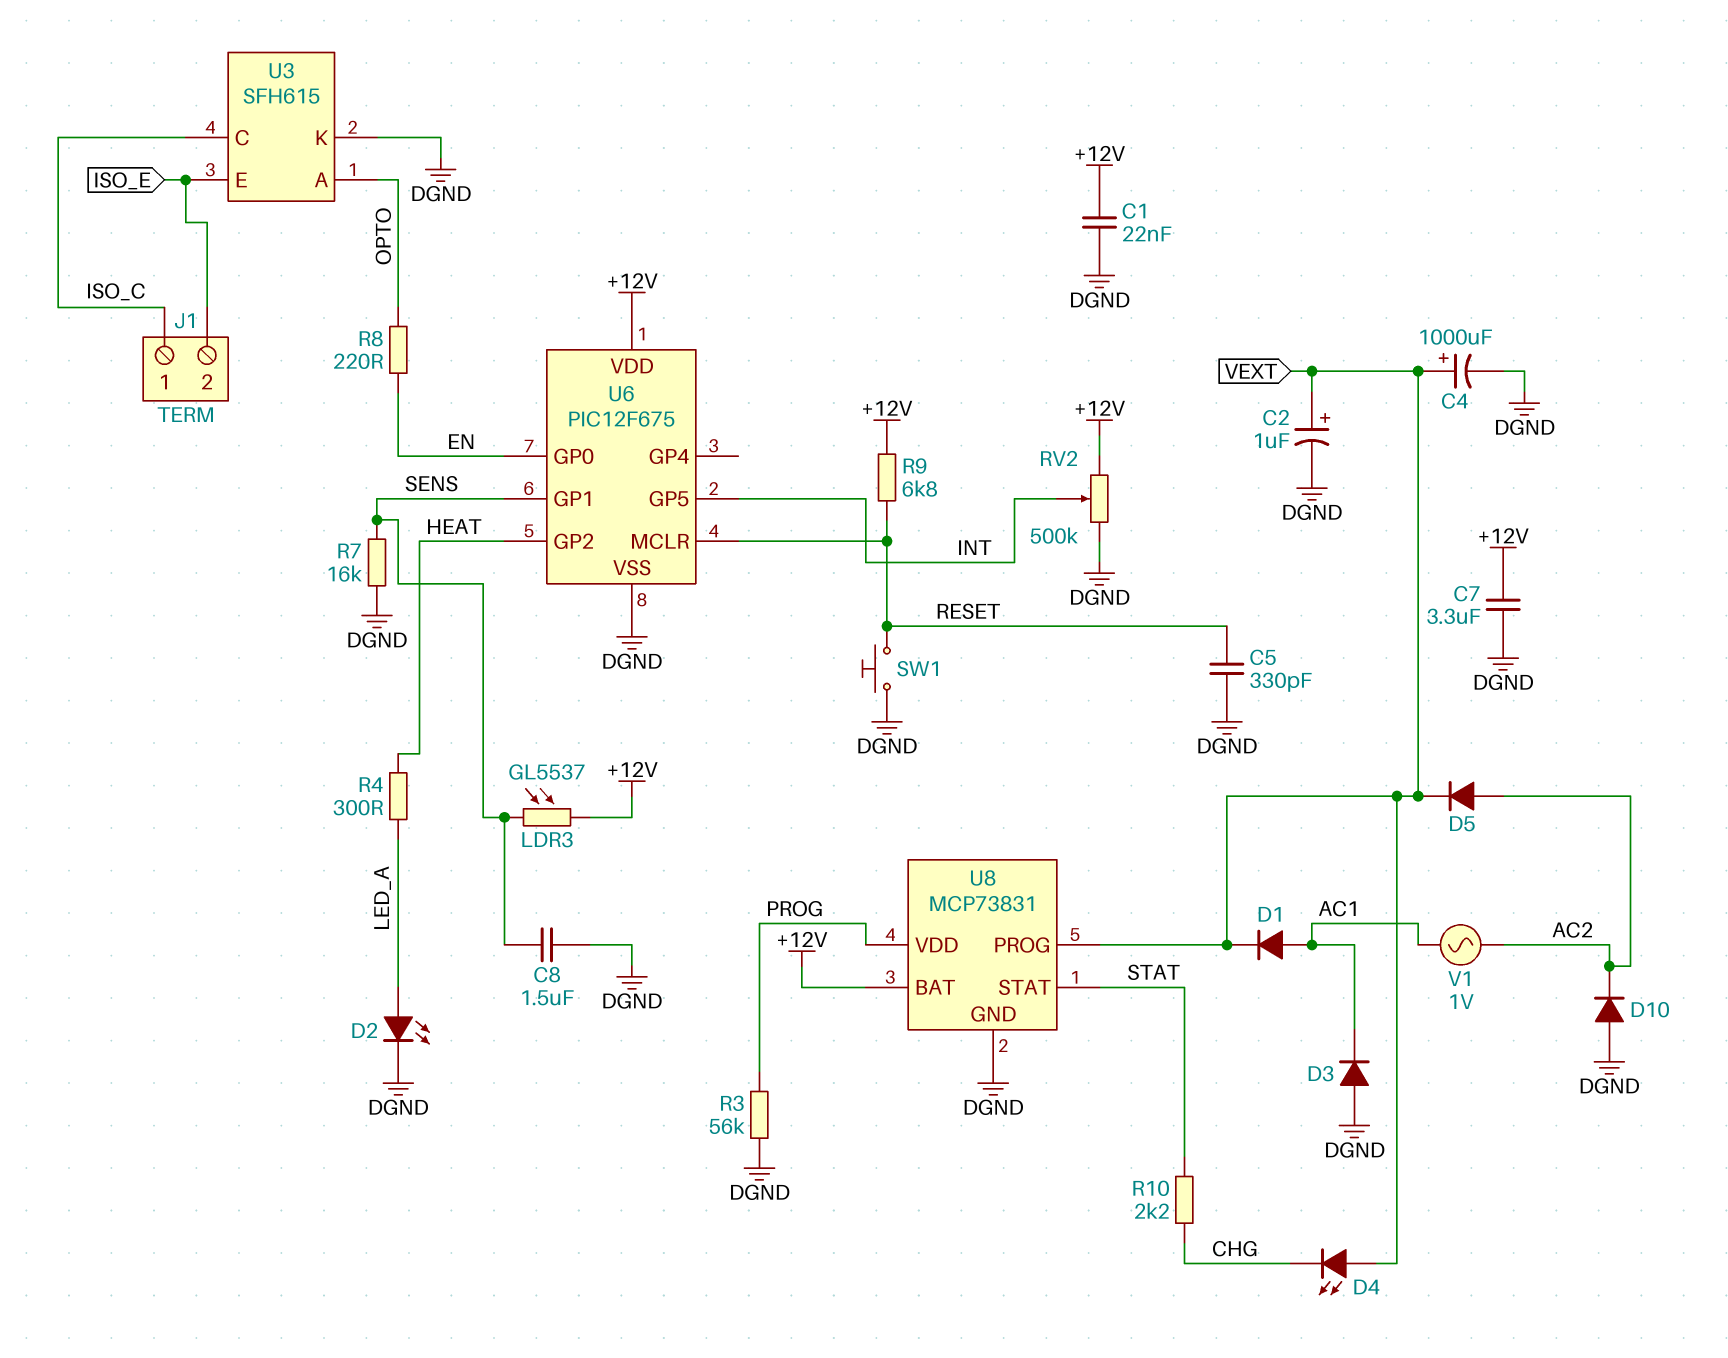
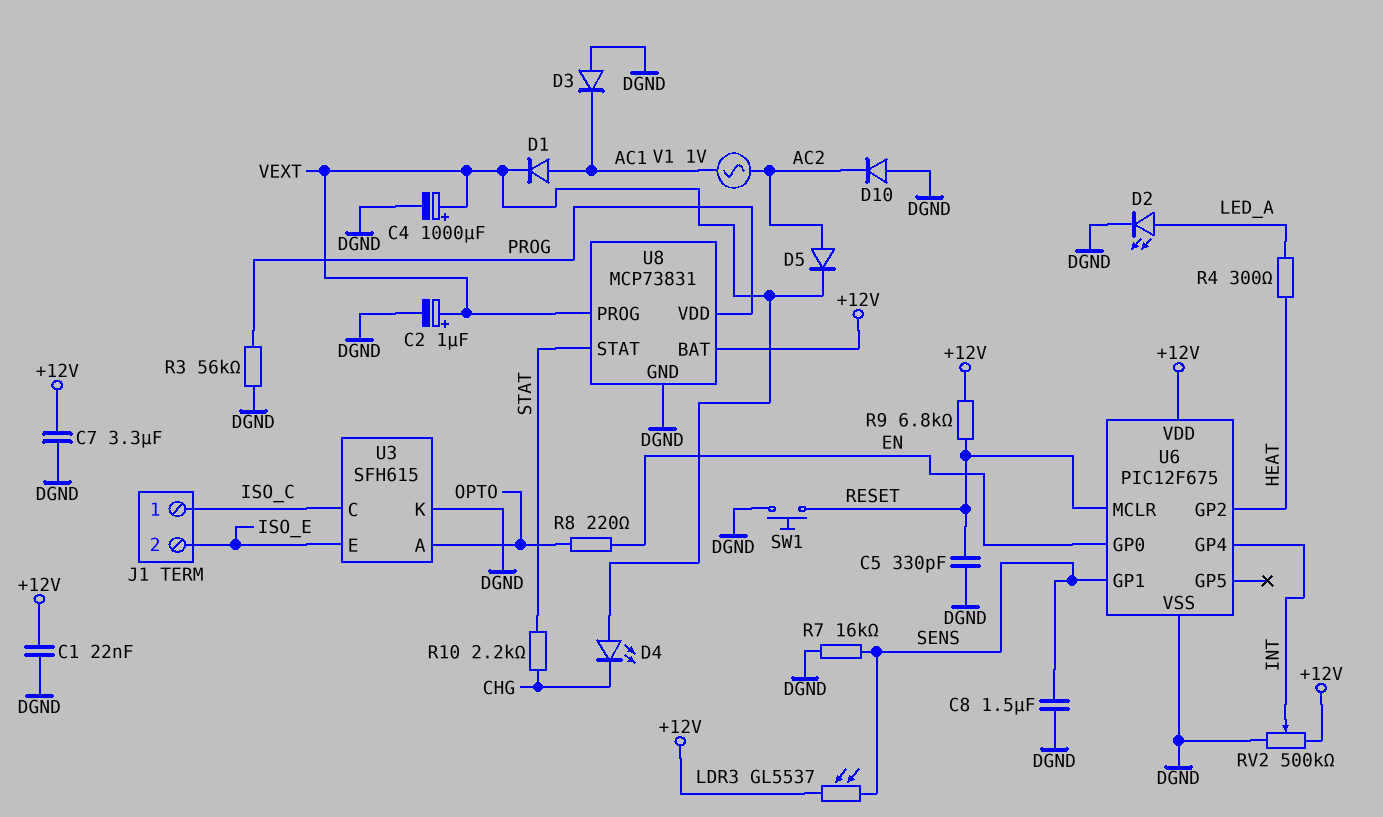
U6 pin GP4: none -> INT
U6 pin GP5: INT -> none

